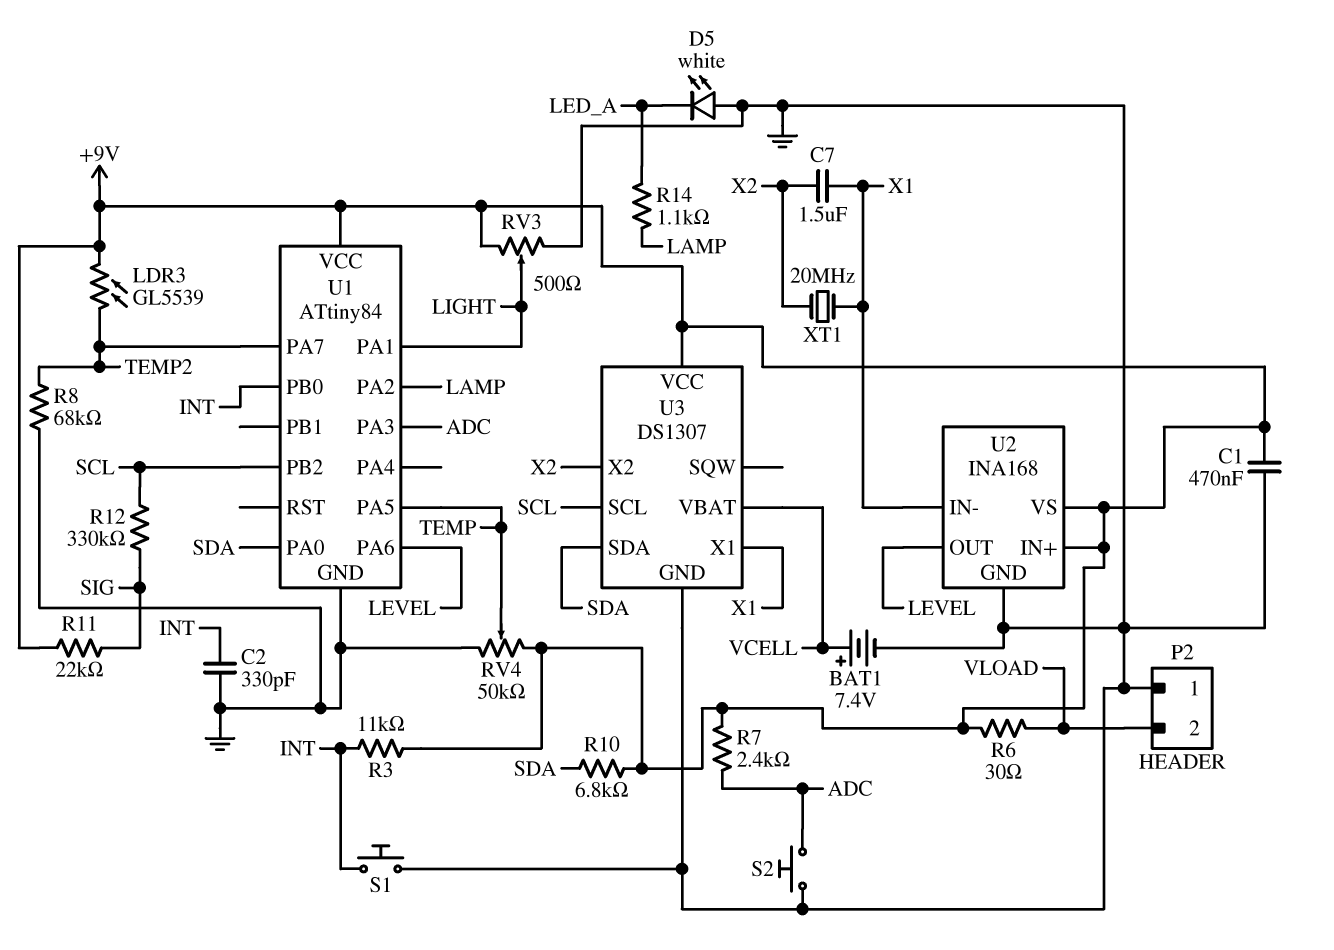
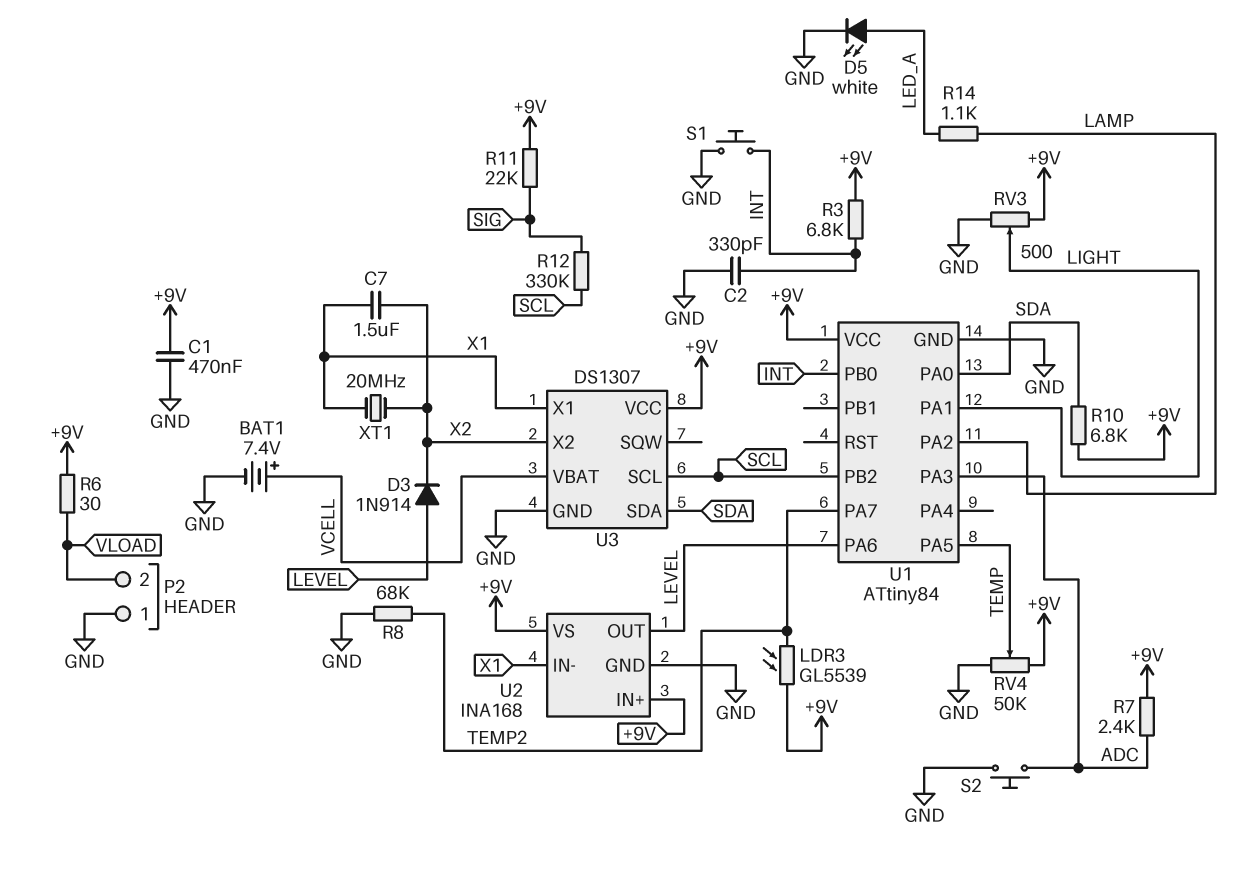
D3: none -> diode 1N914 (A LEVEL, K X2)
D5: LED white (A GND, K LED_A) -> LED white (A LED_A, K GND)
R3: 11k (+9V, INT) -> 6.8k (+9V, INT)

